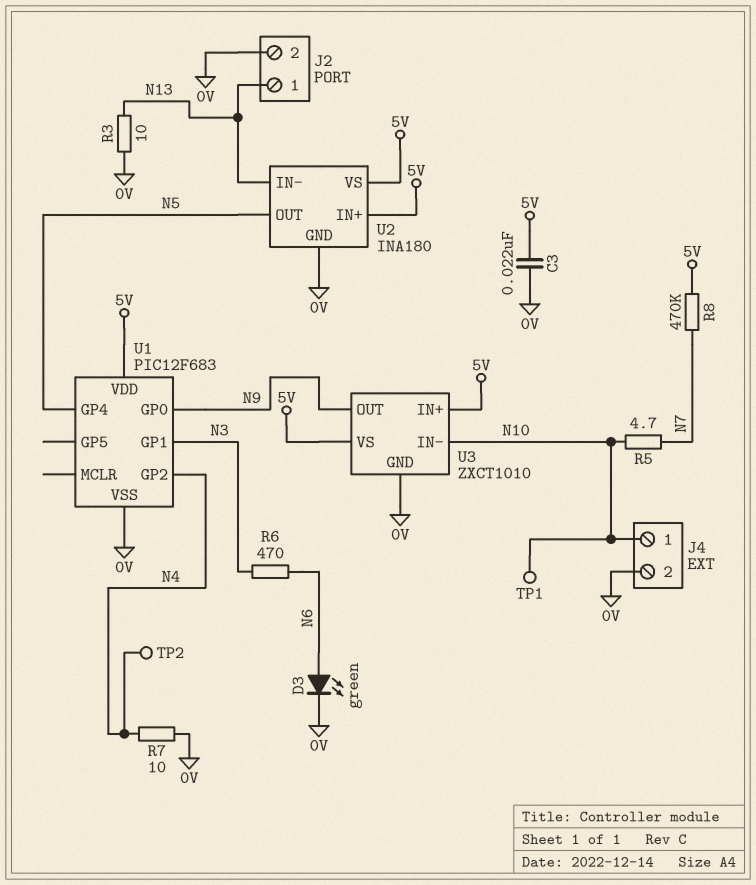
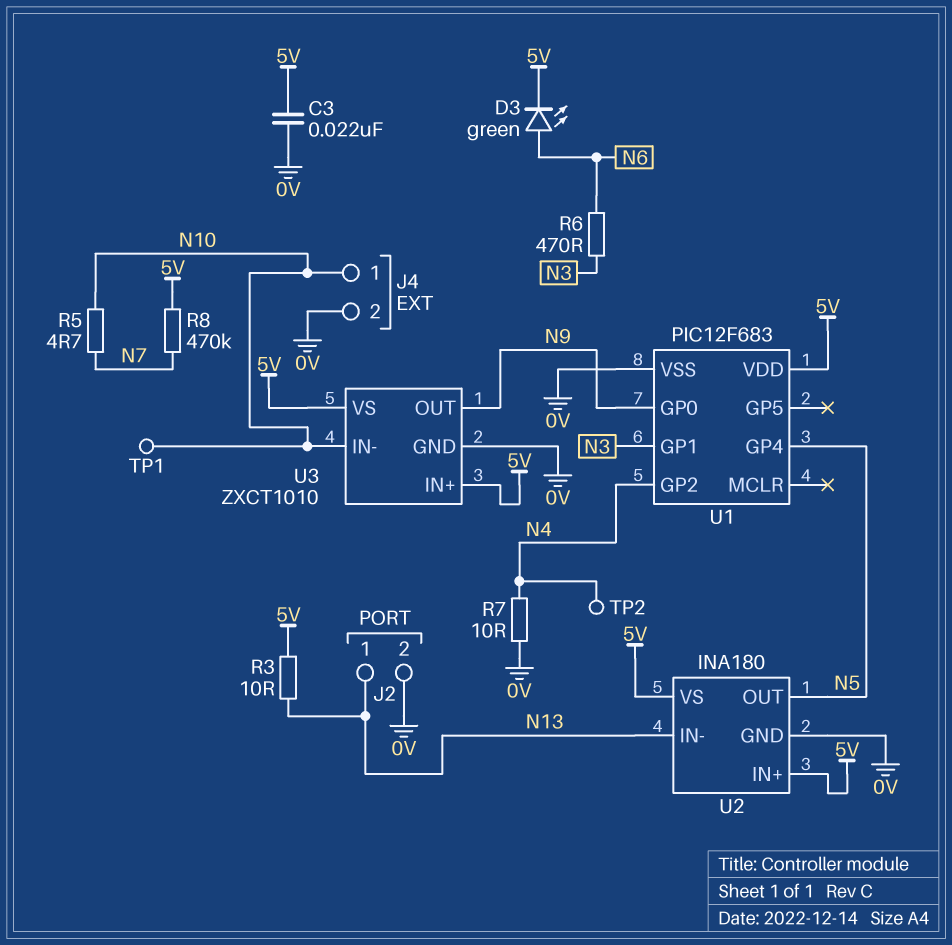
D3: LED green (A N6, K 0V) -> LED green (A N6, K 5V)
R3: 10 (0V, N13) -> 10 (5V, N13)

